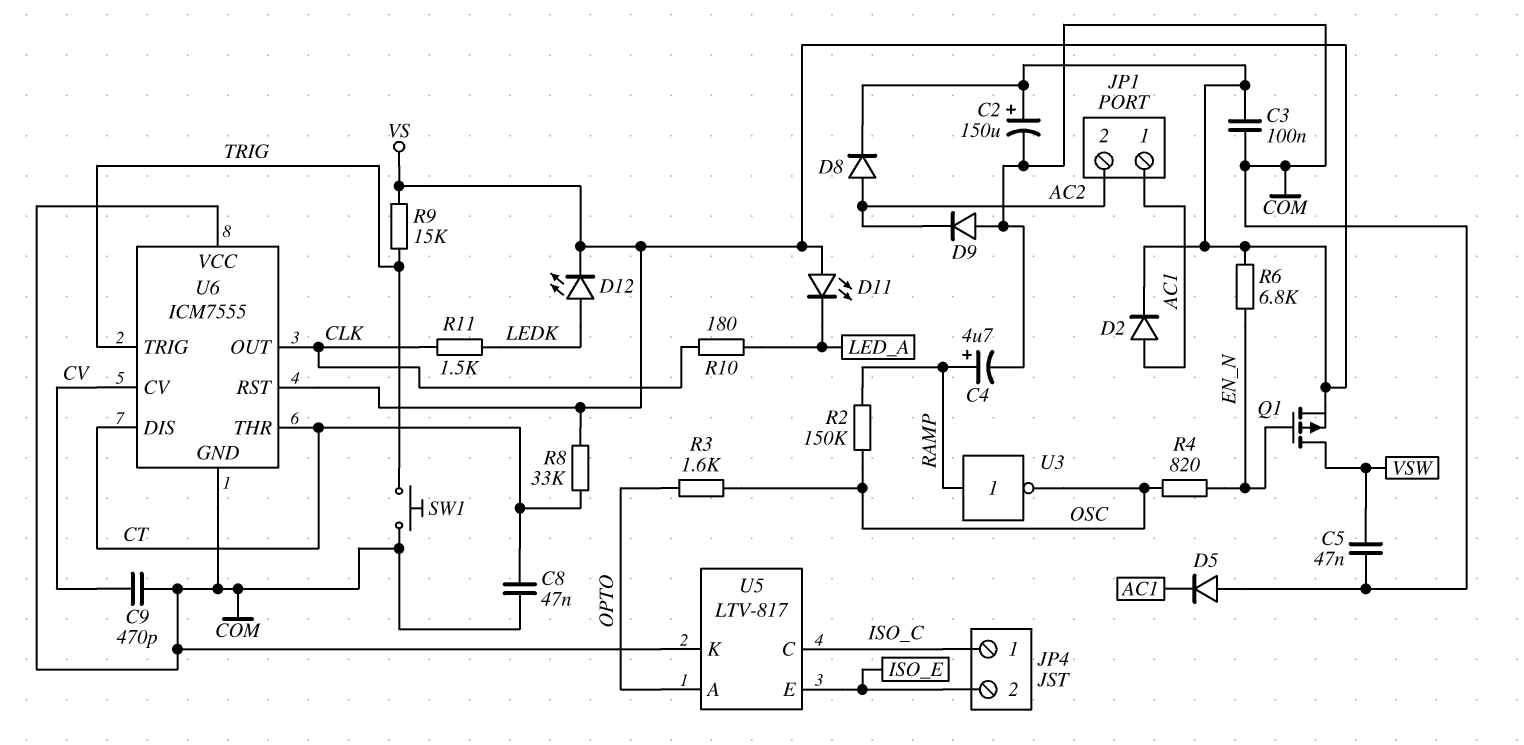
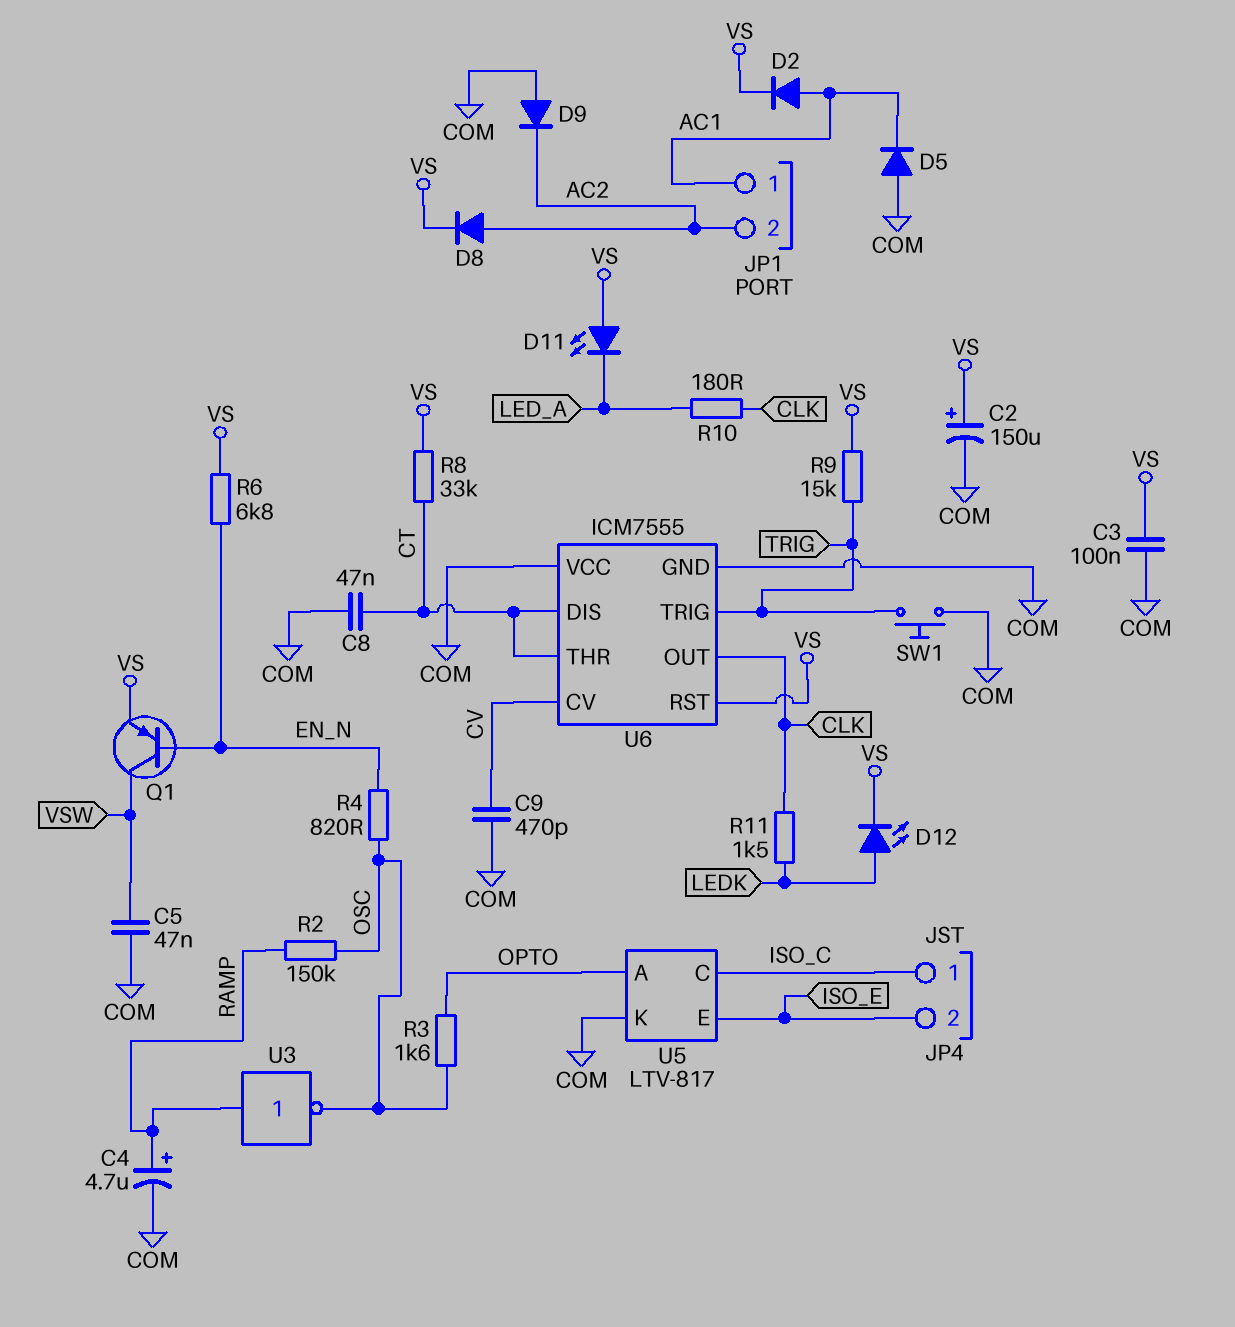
Q1: PMOS (G EN_N, D VSW, S VS) -> PNP (B EN_N, C VSW, E VS)

